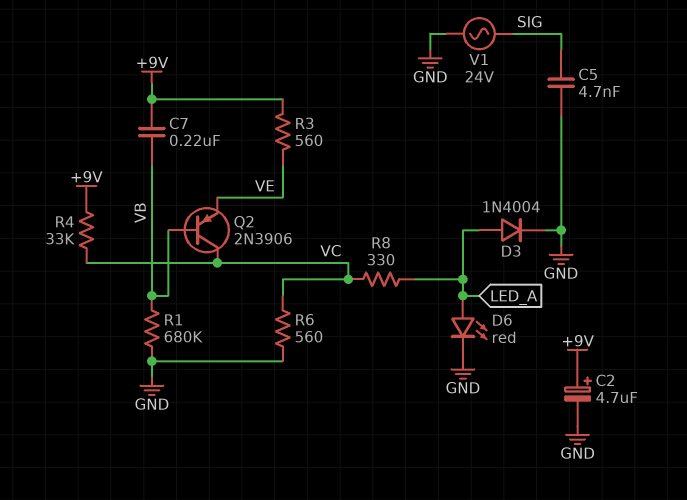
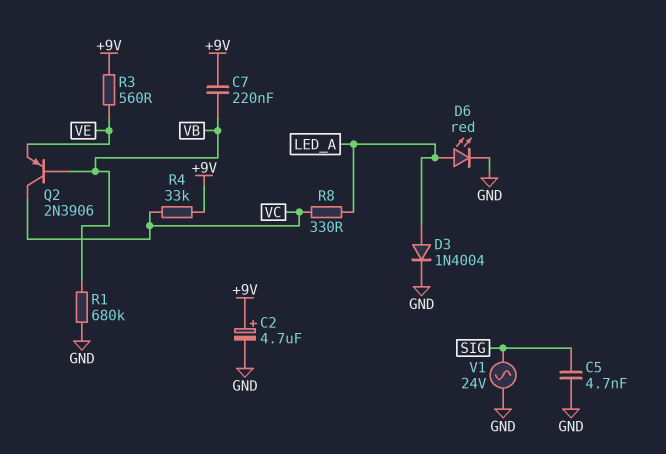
R6: 560 (GND, VC) -> none

